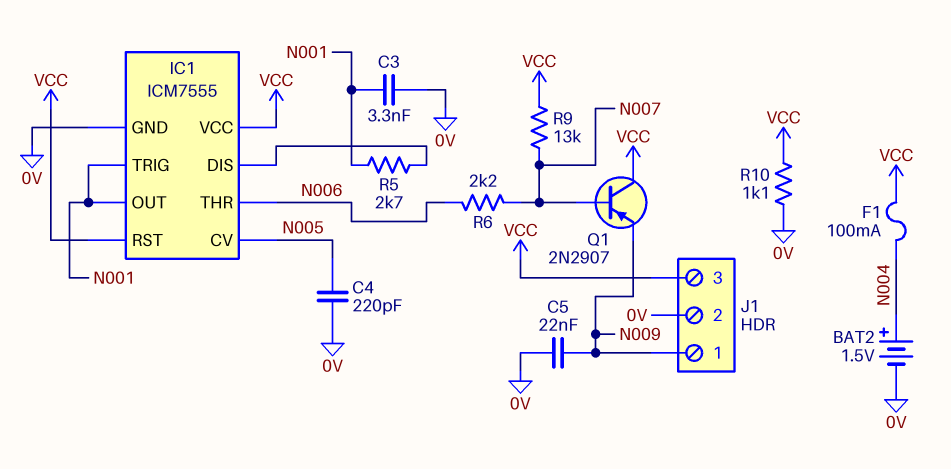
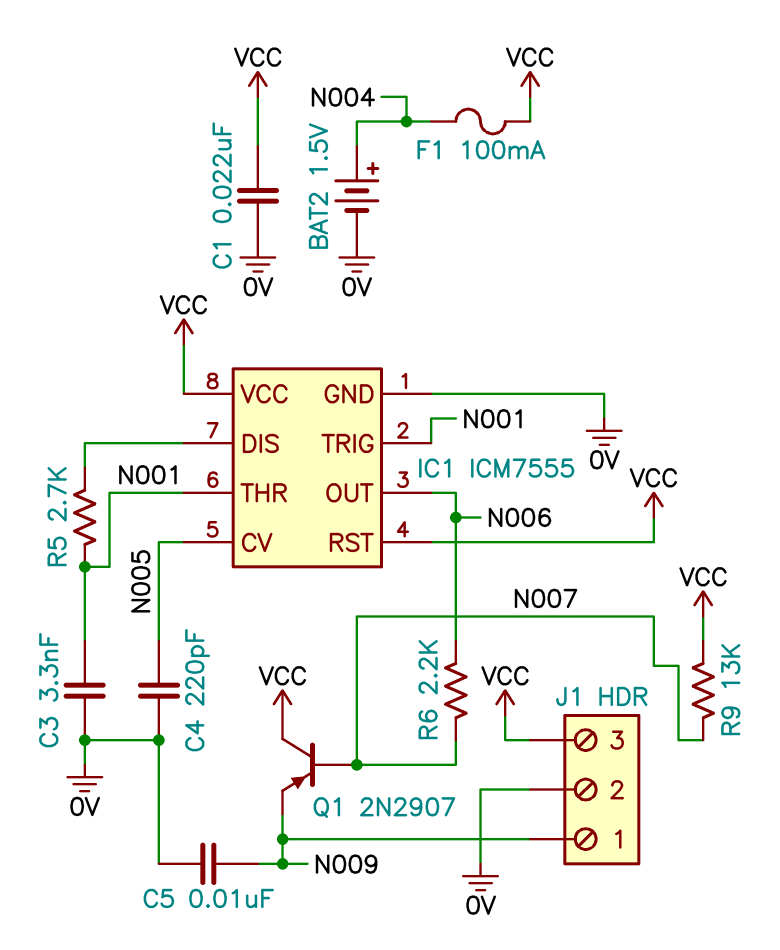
C1: none -> 22nF (0V, VCC)
C5: 22nF (0V, N009) -> 10nF (0V, N009)
IC1 pin OUT: N001 -> N006
IC1 pin THR: N006 -> N001
R10: 1.1k (0V, VCC) -> none

